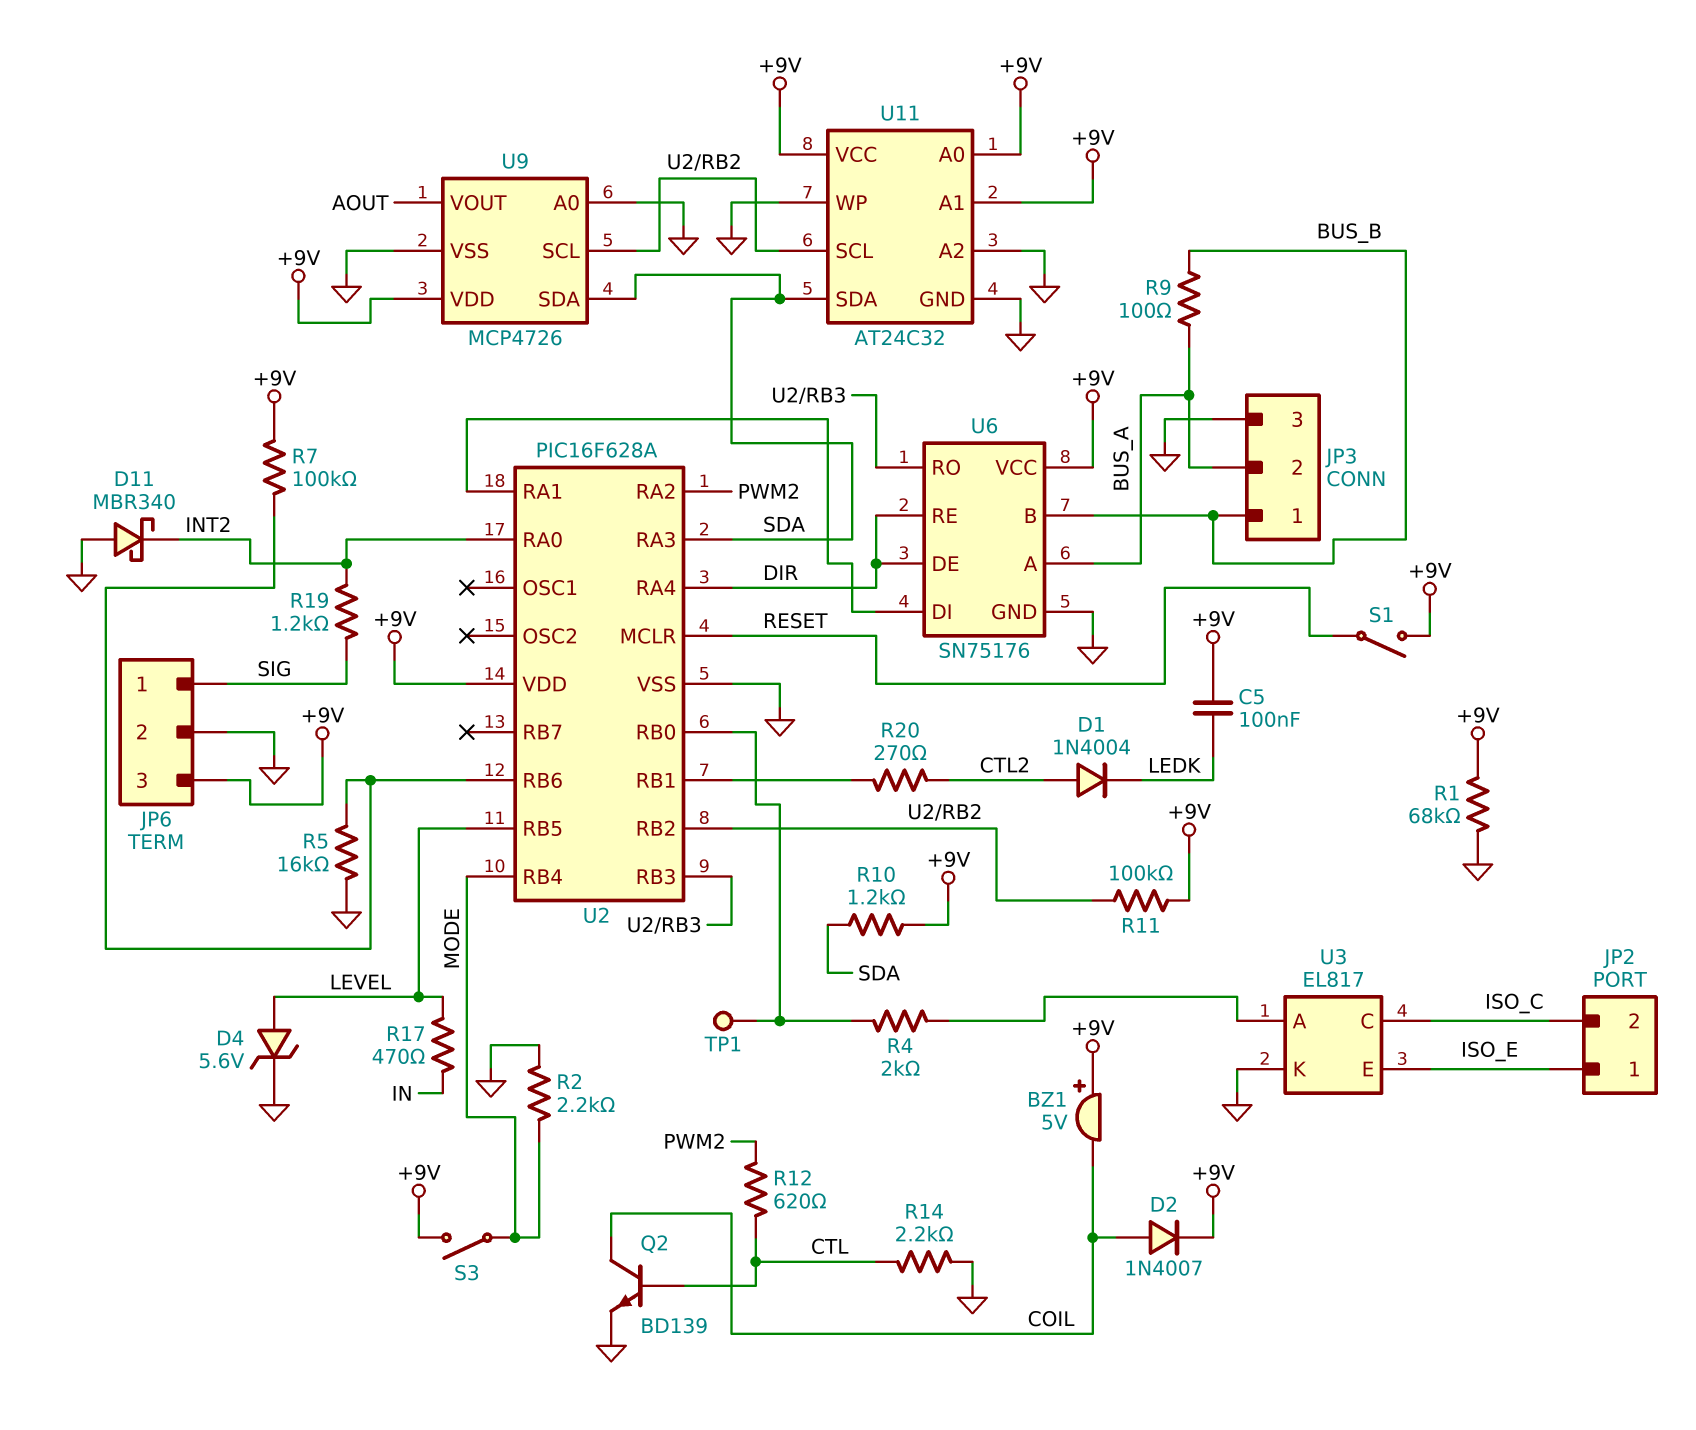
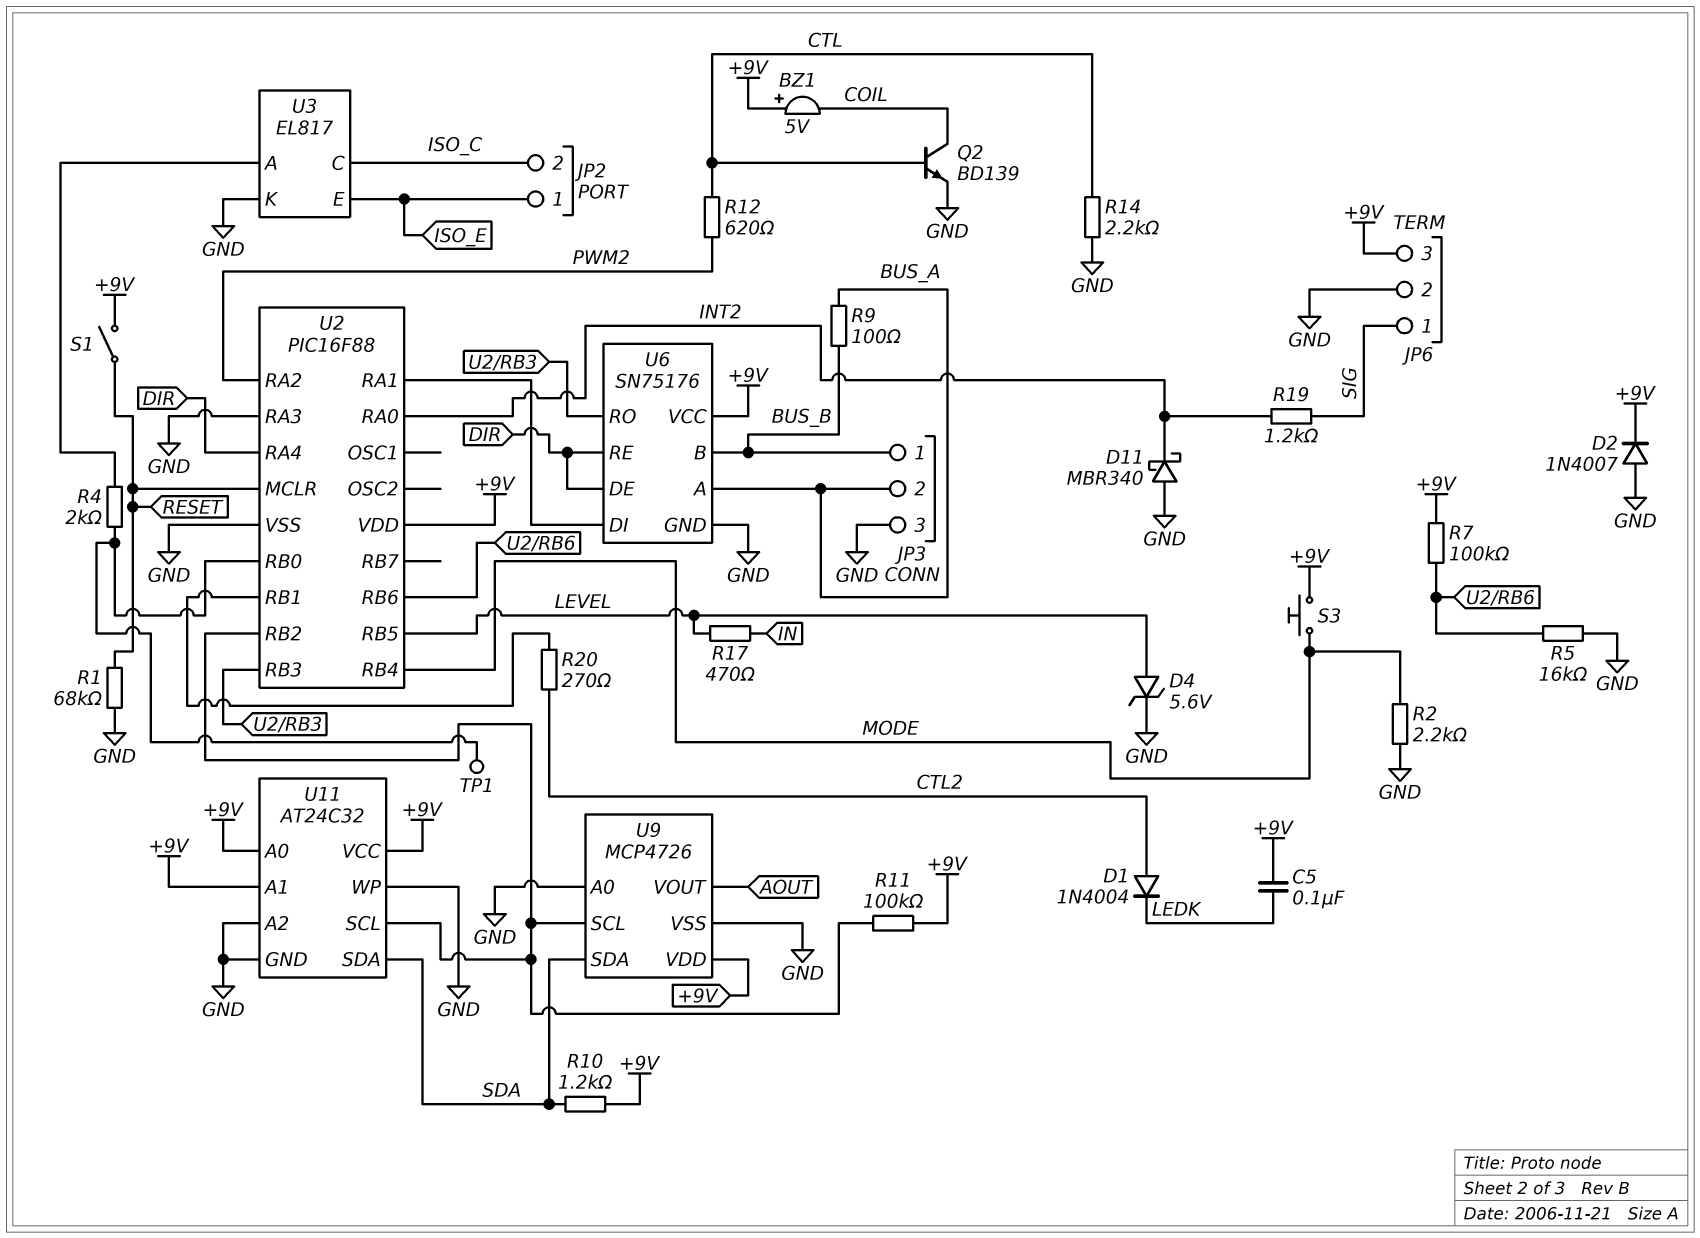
D2: diode 1N4007 (A COIL, K +9V) -> diode 1N4007 (A GND, K +9V)
R1: 68k (+9V, GND) -> 68k (GND, RESET)
S3: switch (+9V, MODE) -> button (+9V, MODE)
U2: PIC16F628A -> PIC16F88
U2 pin RA3: SDA -> GND

